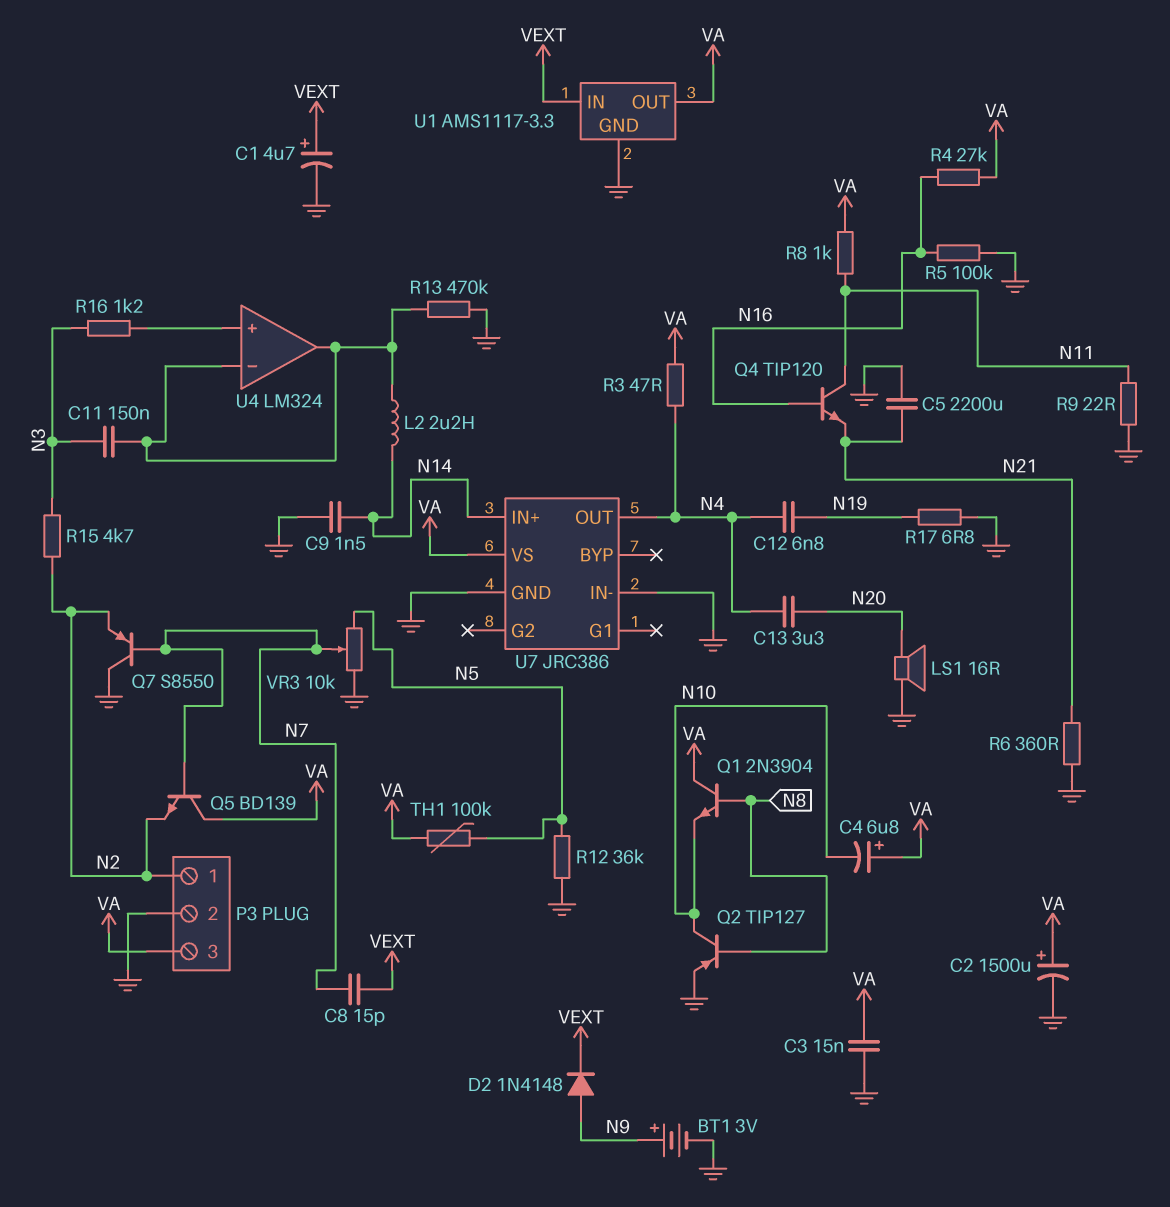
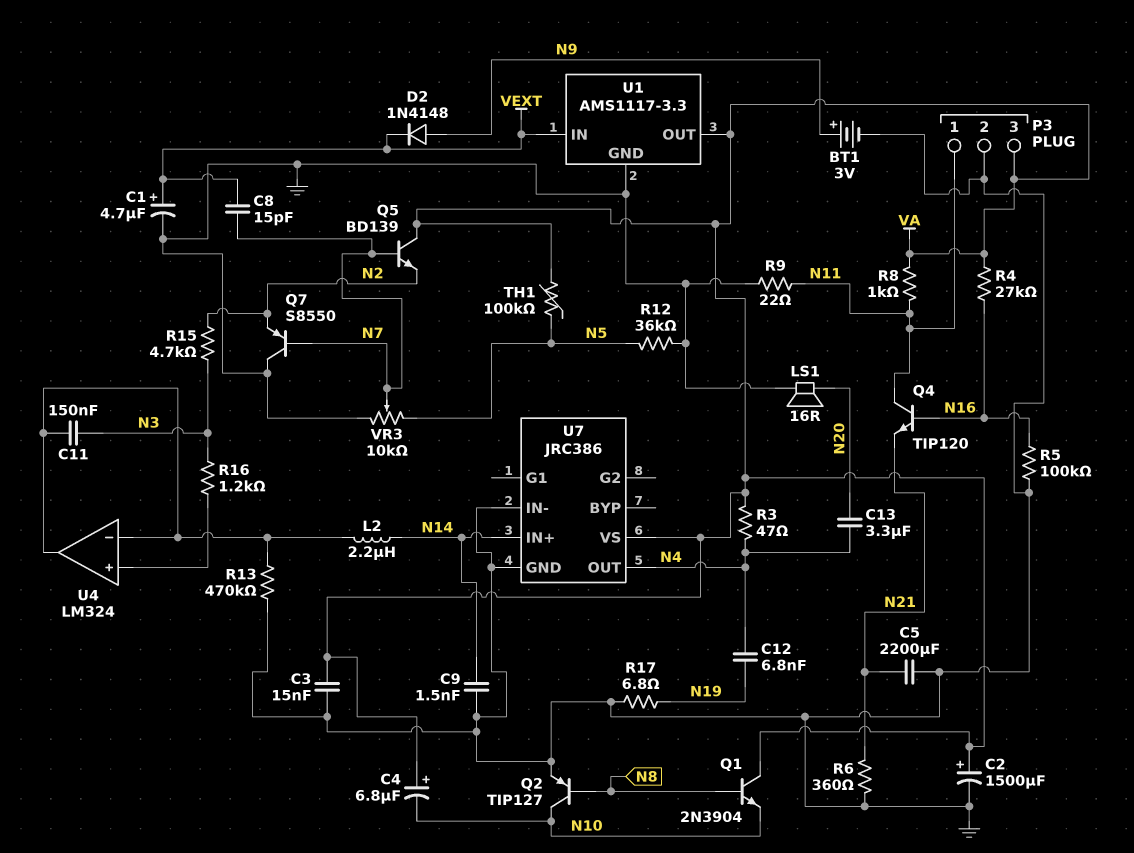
P3 pin 1: N2 -> N11

